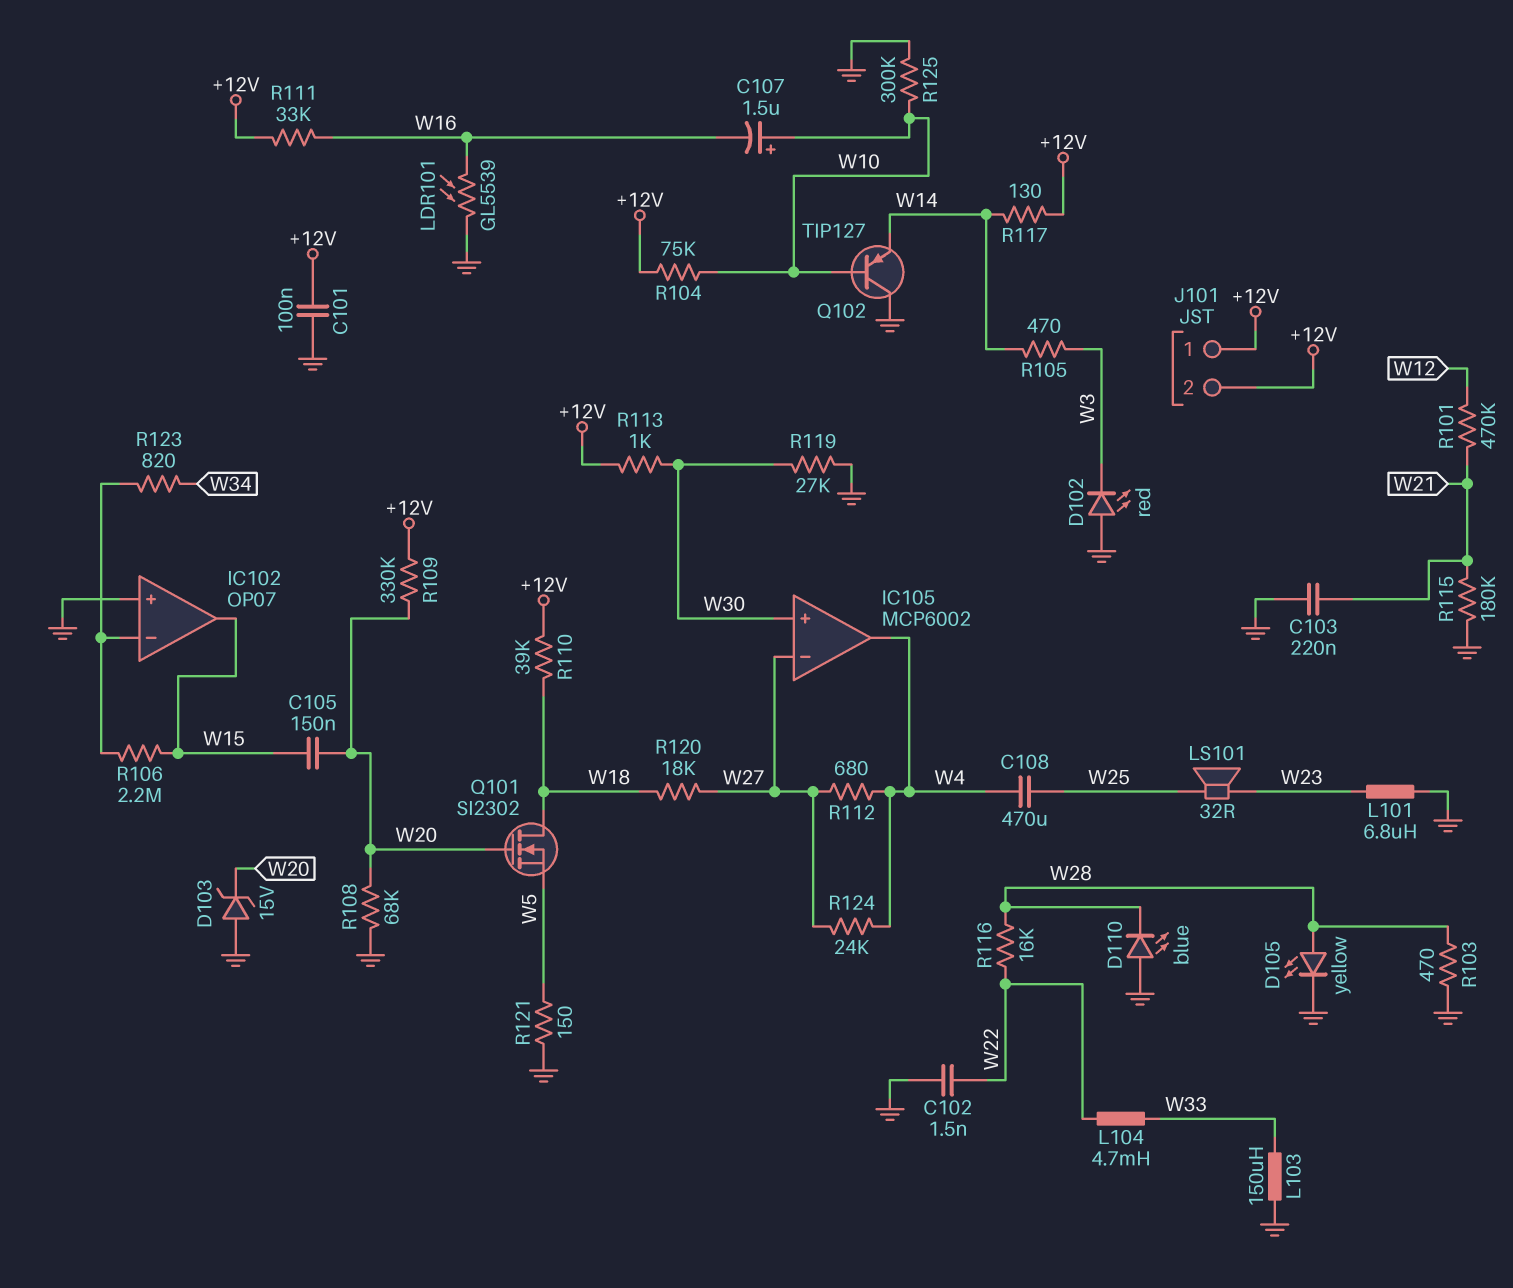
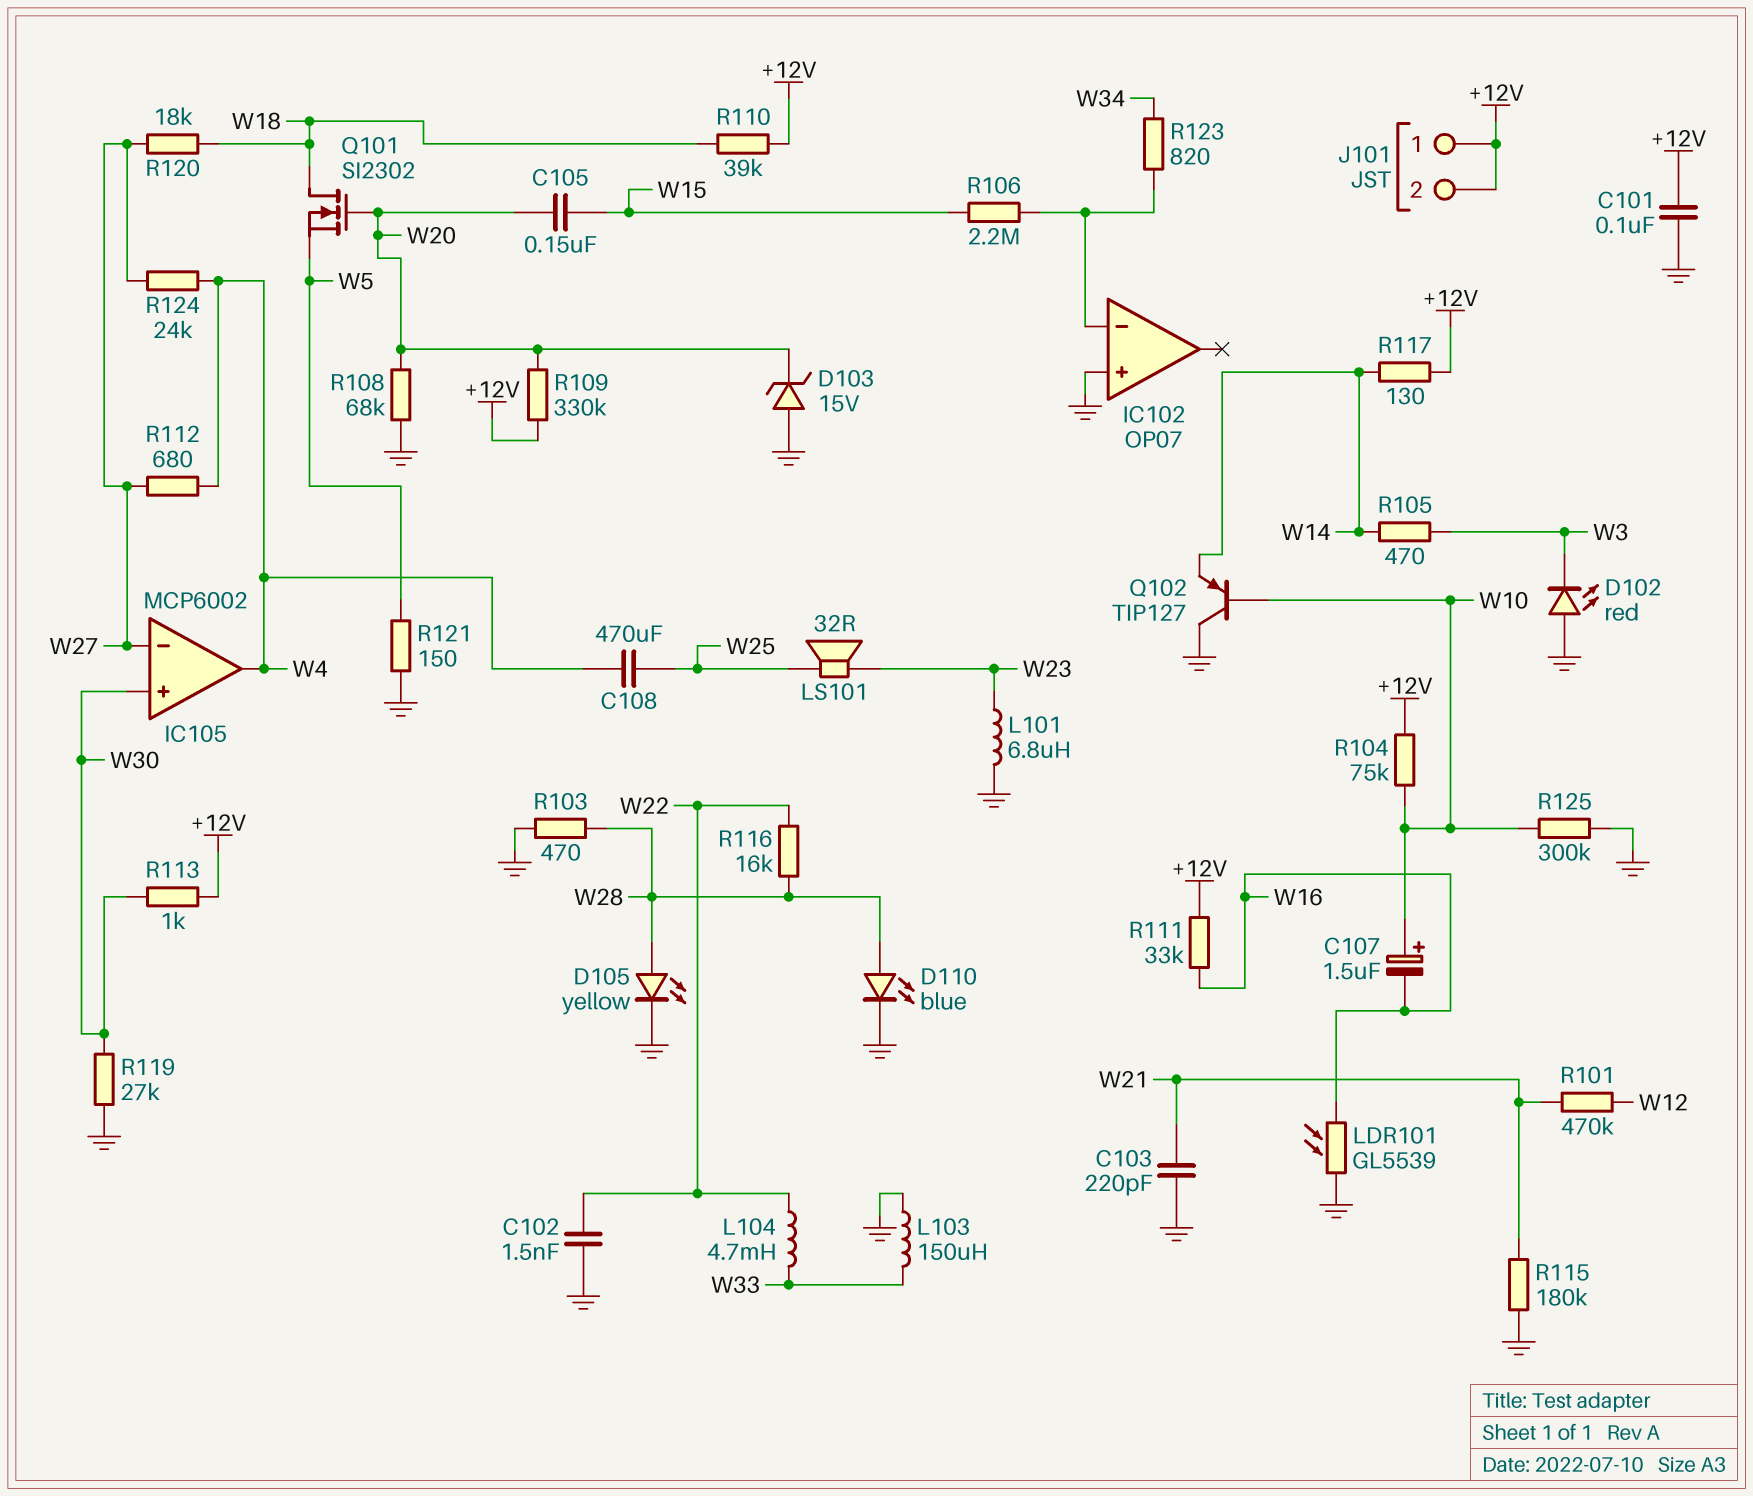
C103: 220nF (GND, W21) -> 220pF (GND, W21)
D110: LED blue (A GND, K W28) -> LED blue (A W28, K GND)
IC102 pin out: W15 -> none

